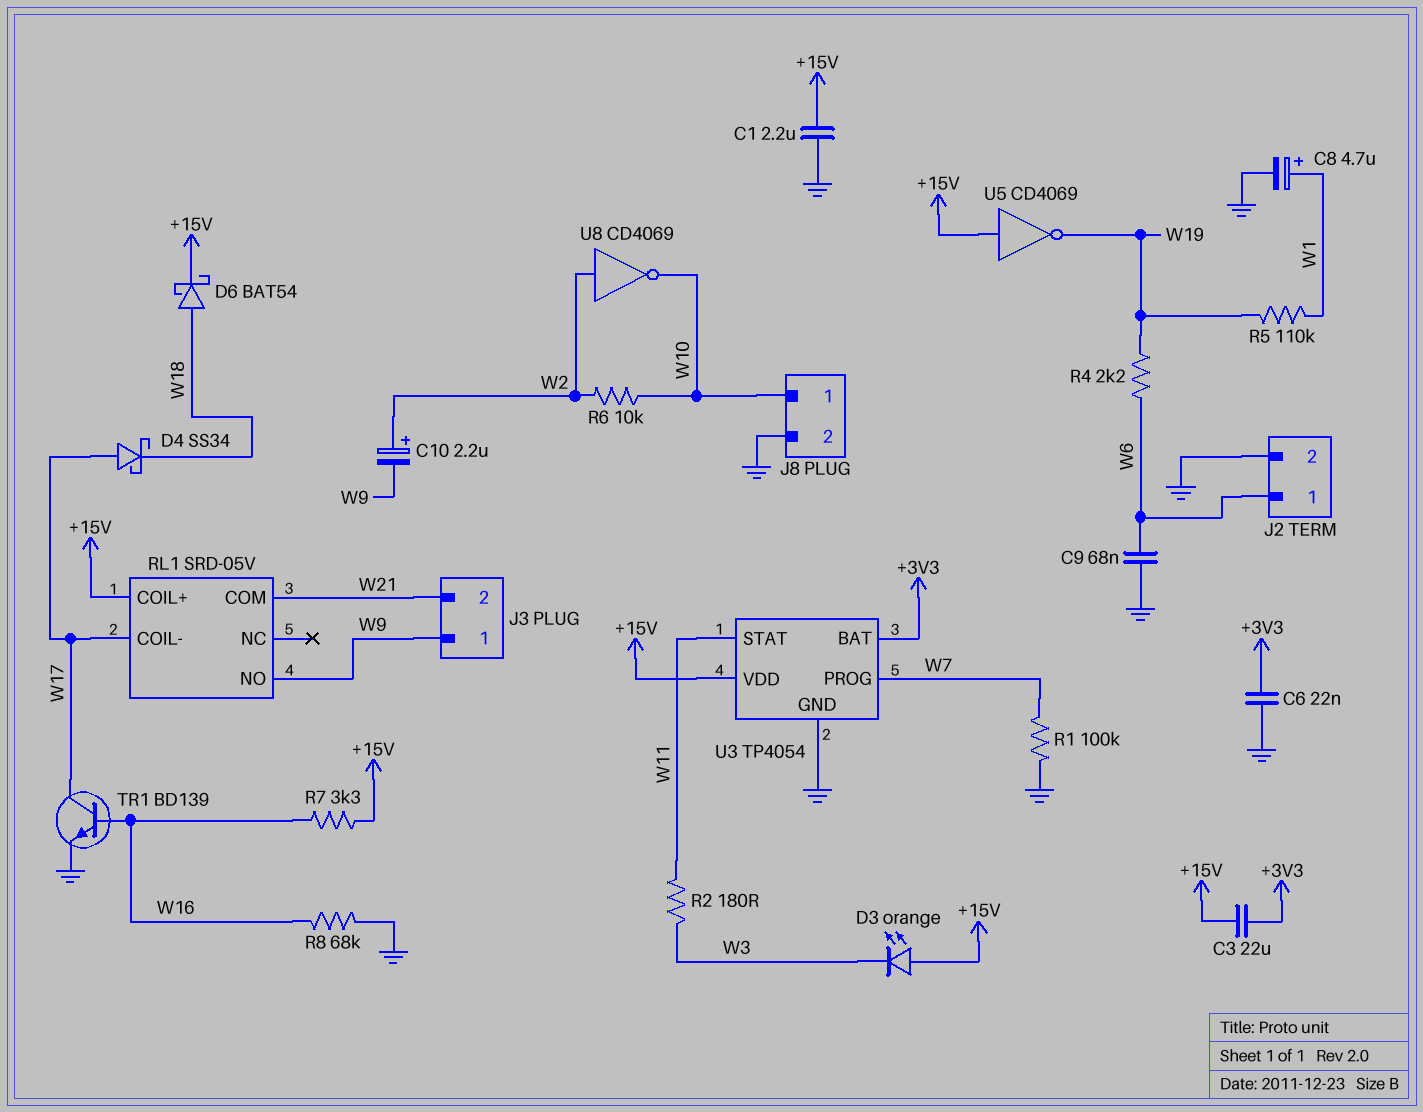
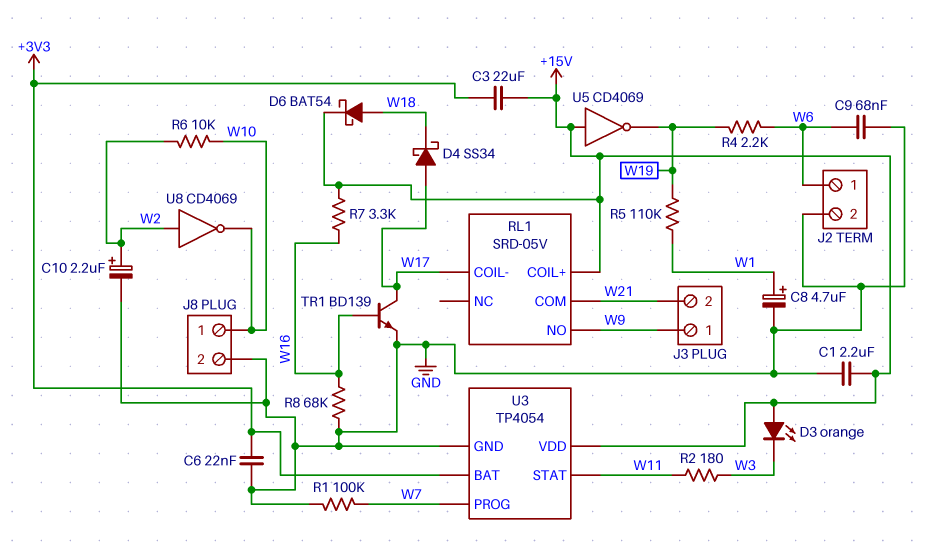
C10: 2.2uF (plus W2, minus W9) -> 2.2uF (plus W2, minus GND)

